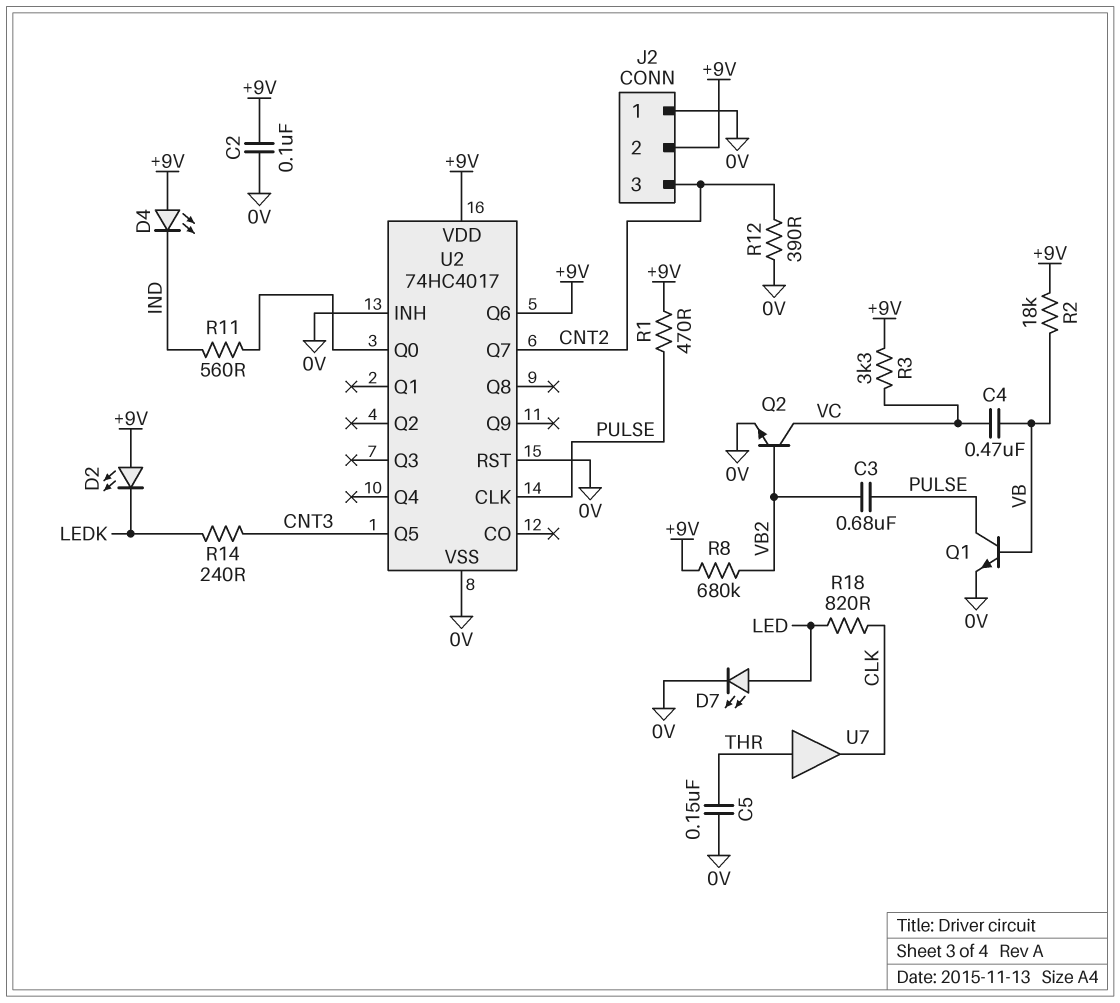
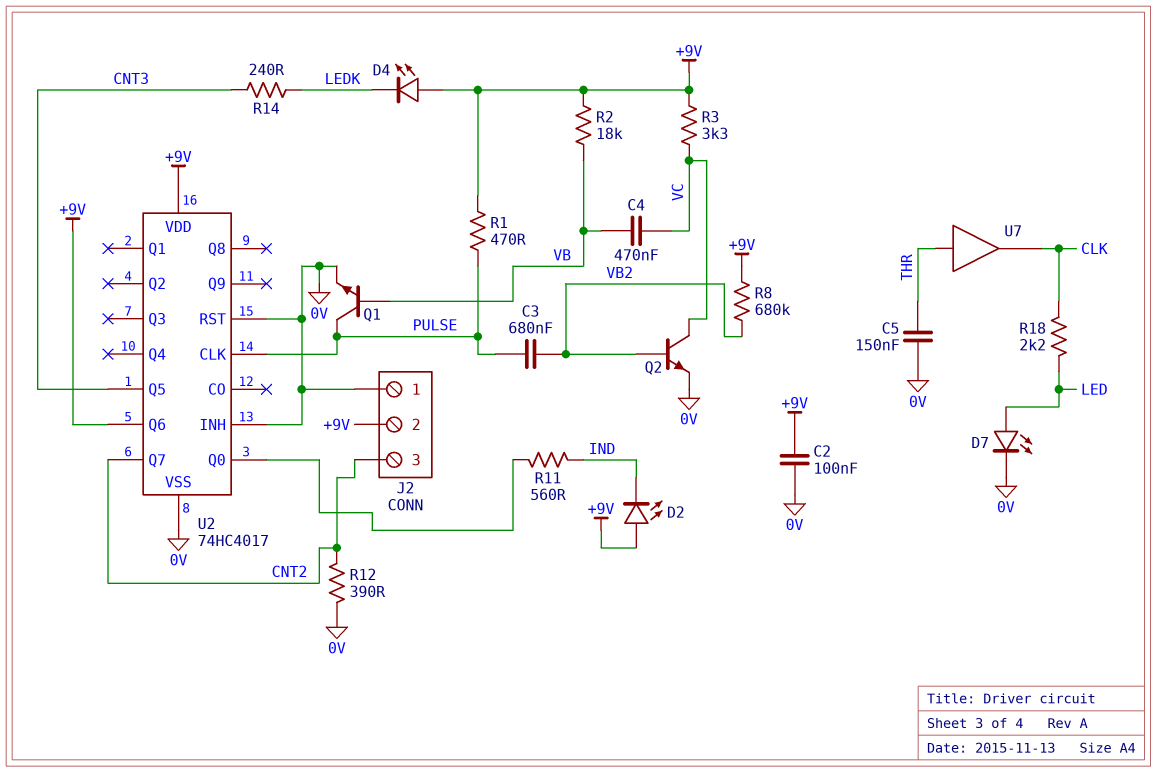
D2: LED (A +9V, K LEDK) -> LED (A +9V, K IND)
D4: LED (A +9V, K IND) -> LED (A +9V, K LEDK)
R18: 820 (CLK, LED) -> 2.2k (CLK, LED)

